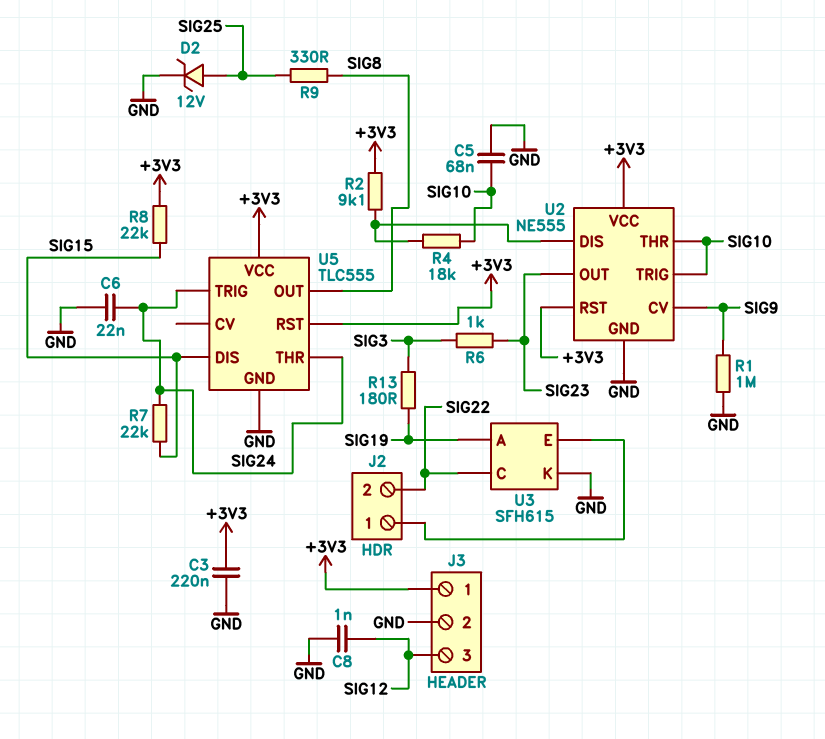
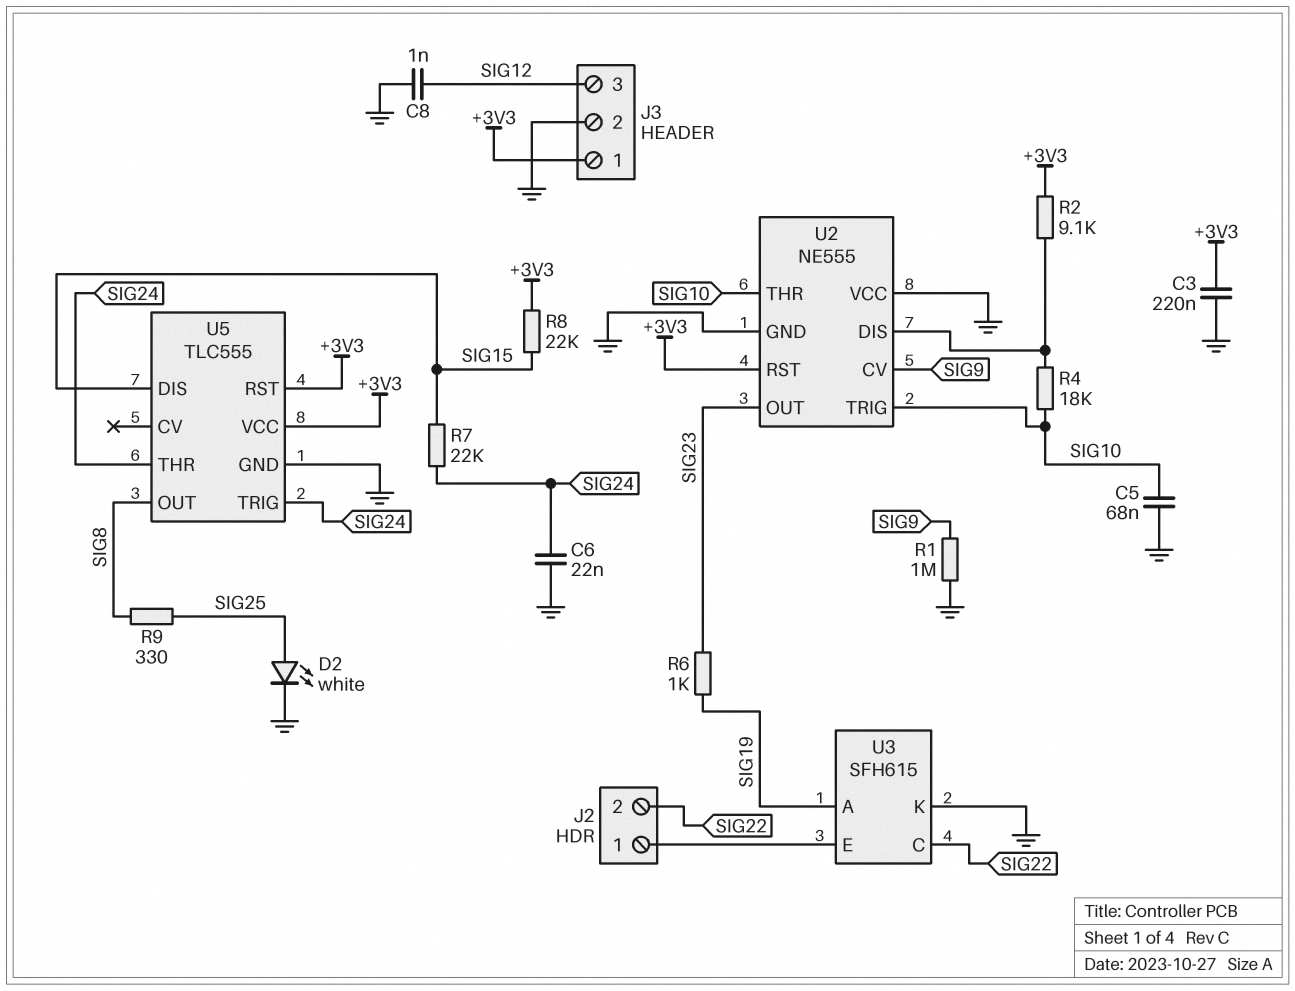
D2: zener 12V (A SIG25, K GND) -> LED white (A SIG25, K GND)
R6: 1k (SIG3, SIG23) -> 1k (SIG19, SIG23)
R13: 180 (SIG3, SIG19) -> none
U2 pin VCC: +3V3 -> GND

